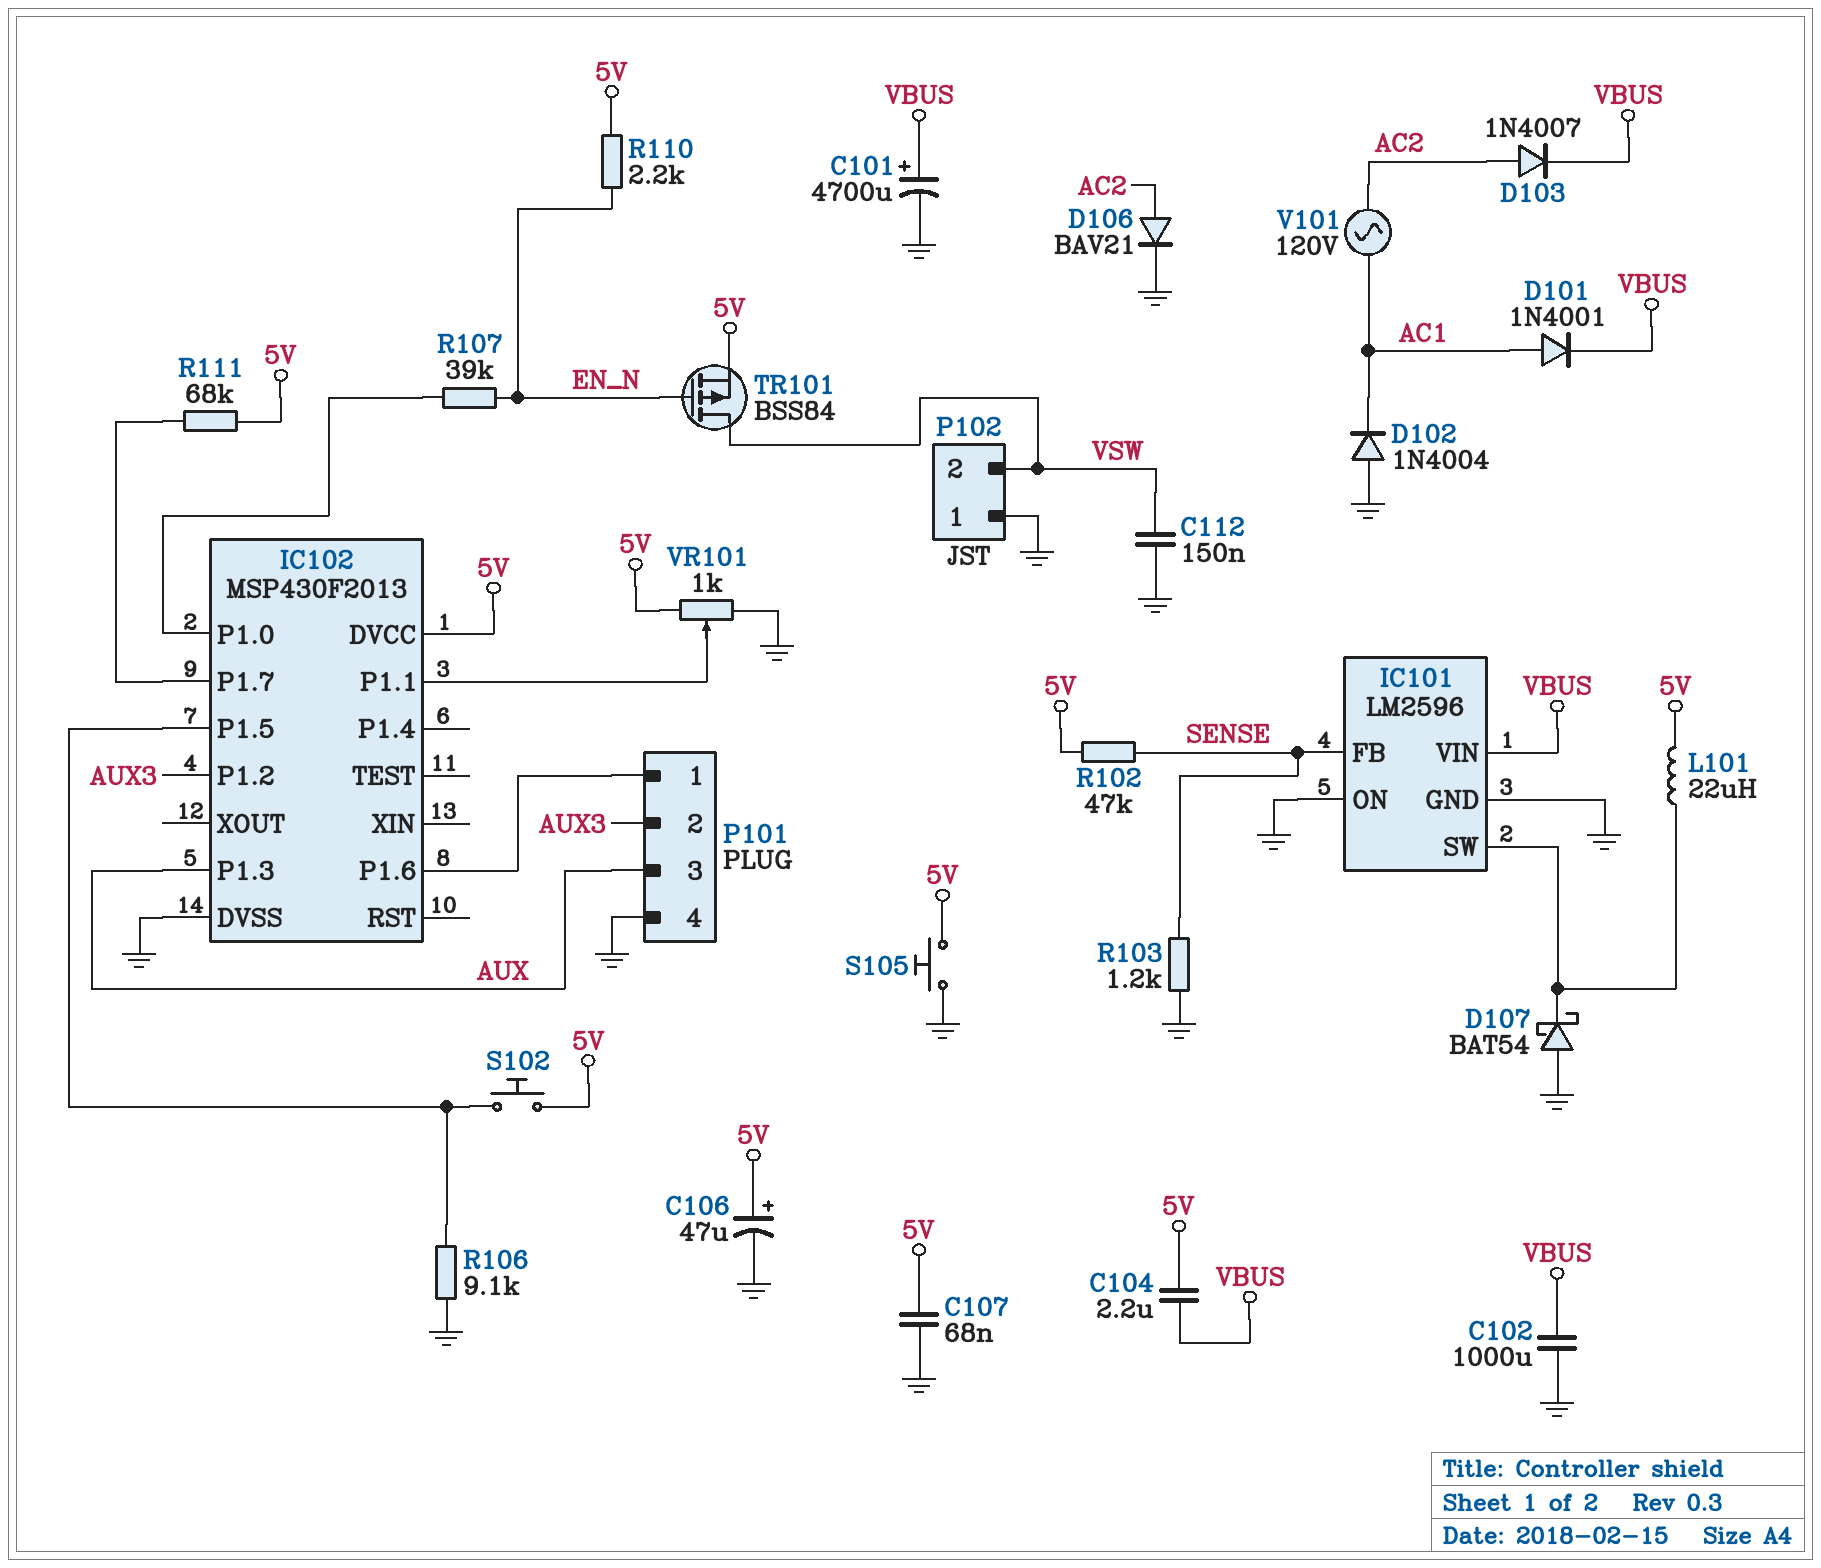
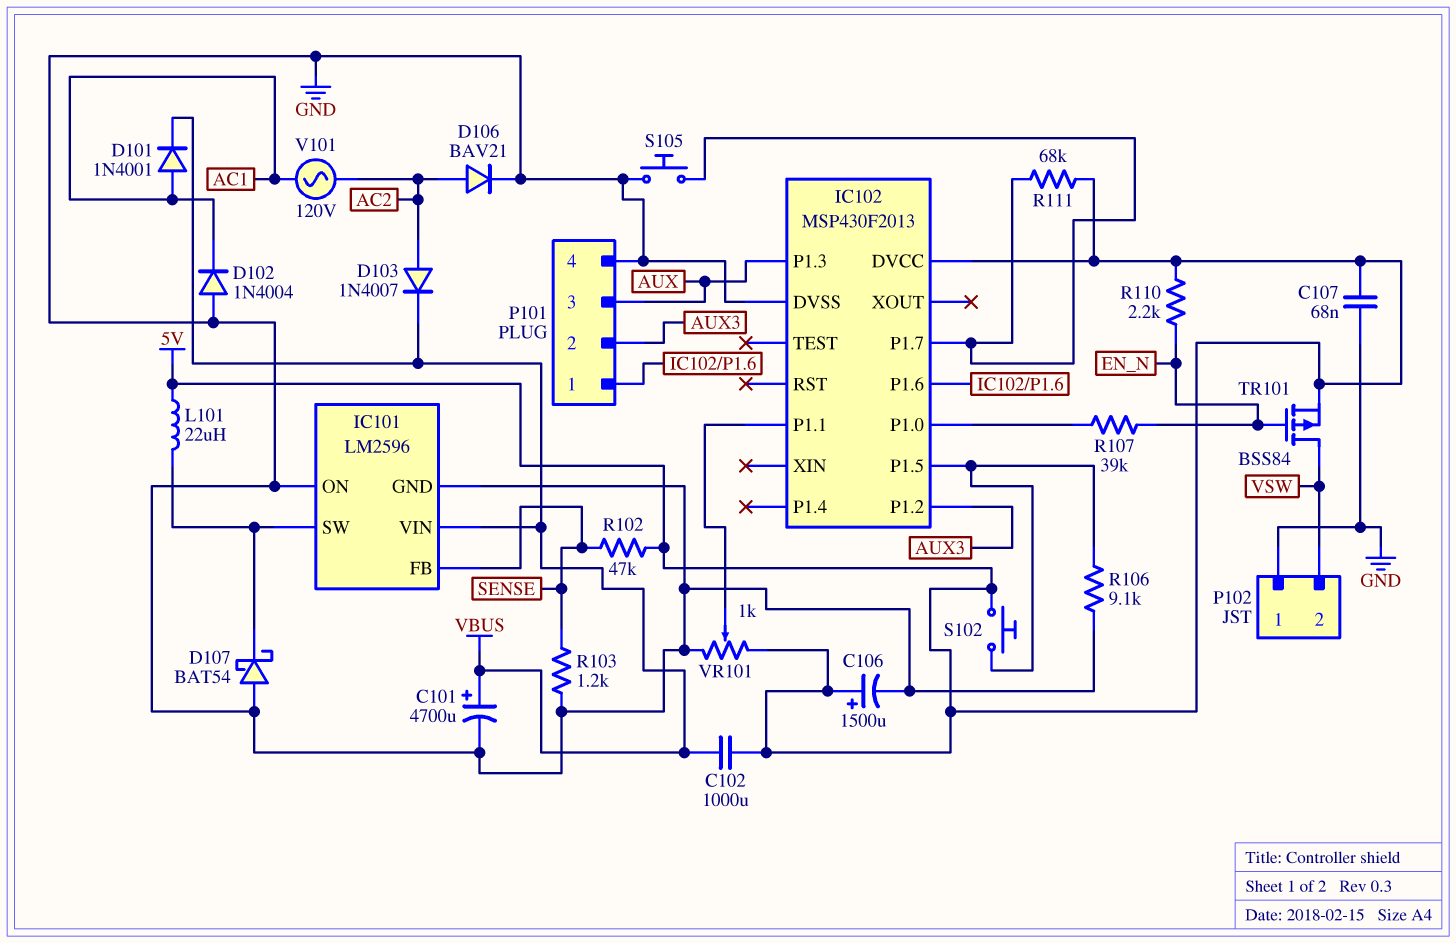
C102: 1000uF (GND, VBUS) -> 1000uF (5V, VBUS)
C104: 2.2uF (5V, VBUS) -> none
C106: 47uF (plus 5V, minus GND) -> 1500uF (plus 5V, minus GND)
C112: 150nF (GND, VSW) -> none
S105: button (5V, GND) -> button (GND, IC102/P1.7)

